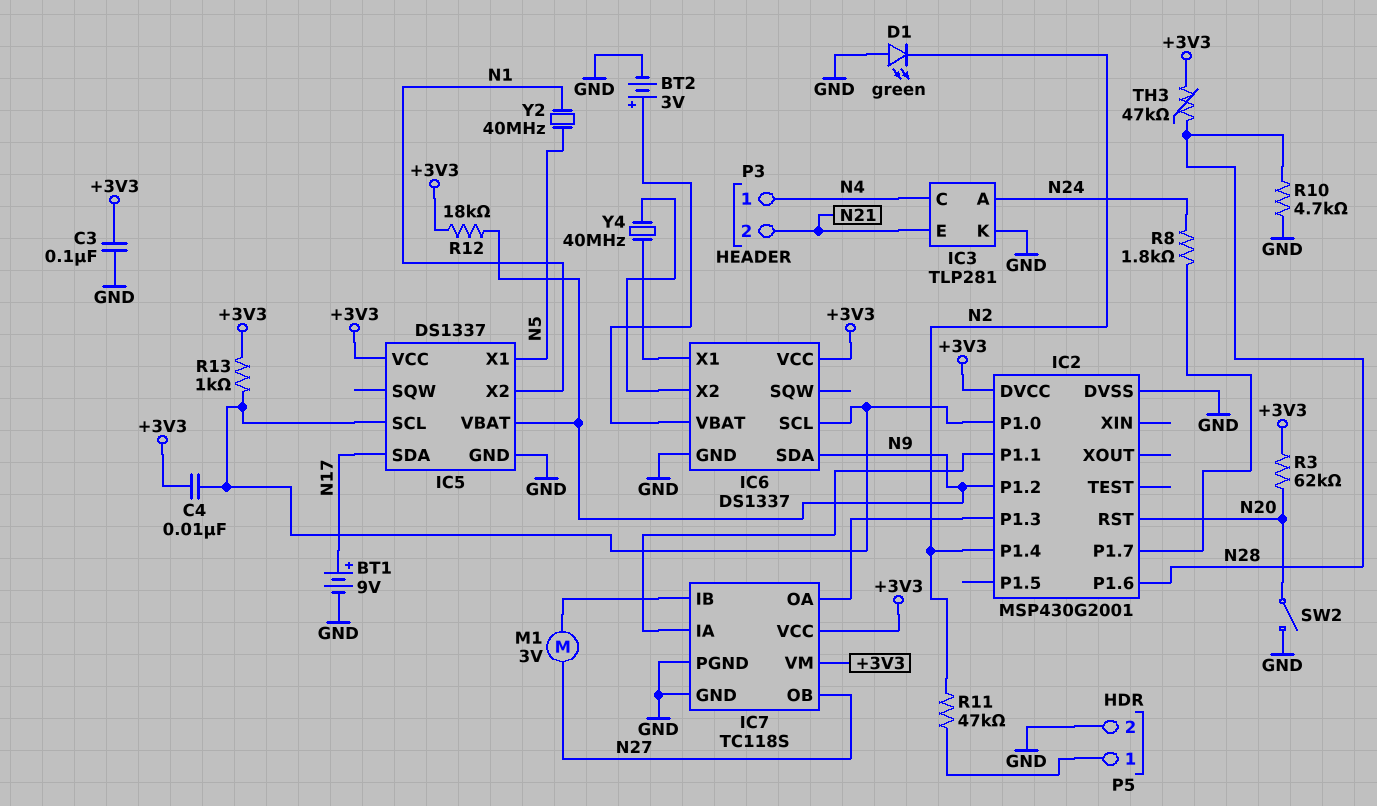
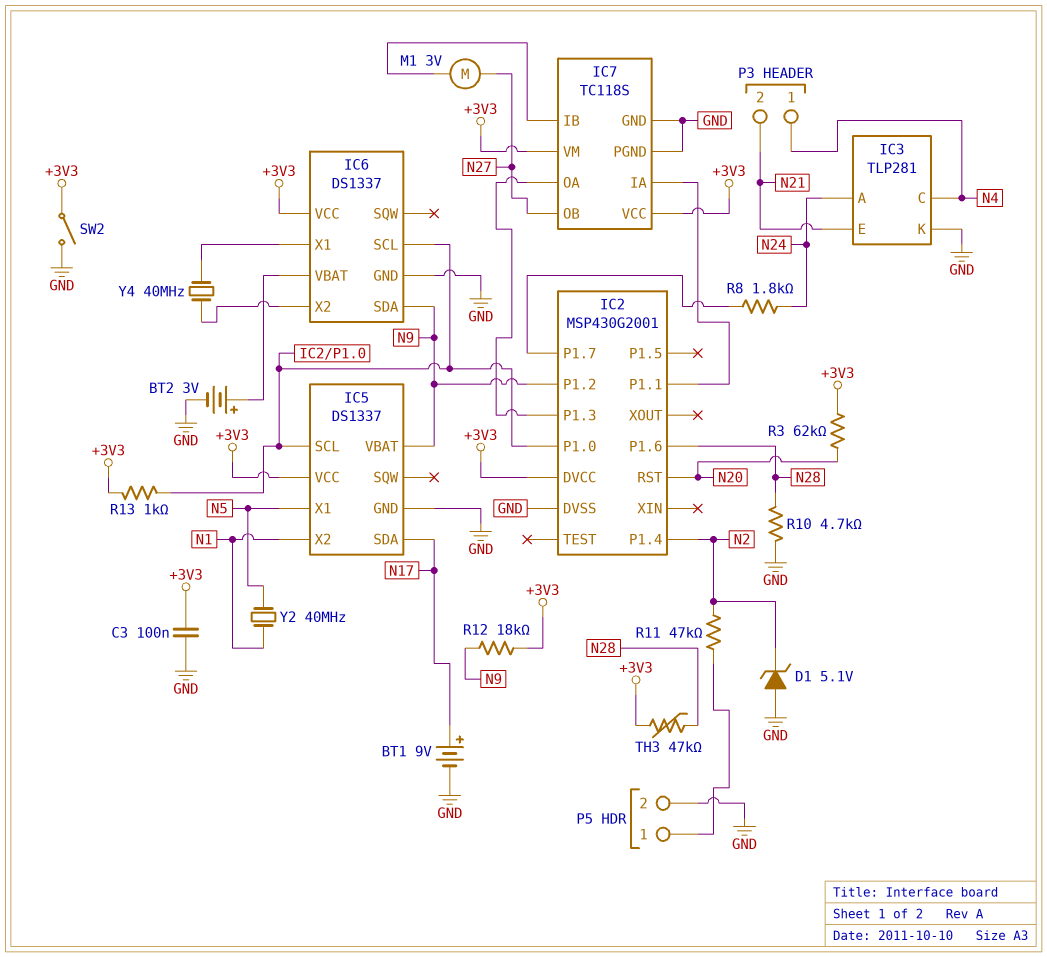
C4: 10nF (+3V3, IC2/P1.0) -> none
D1: LED green (A GND, K N2) -> zener 5.1V (A GND, K N2)
SW2: switch (GND, N20) -> switch (+3V3, GND)

